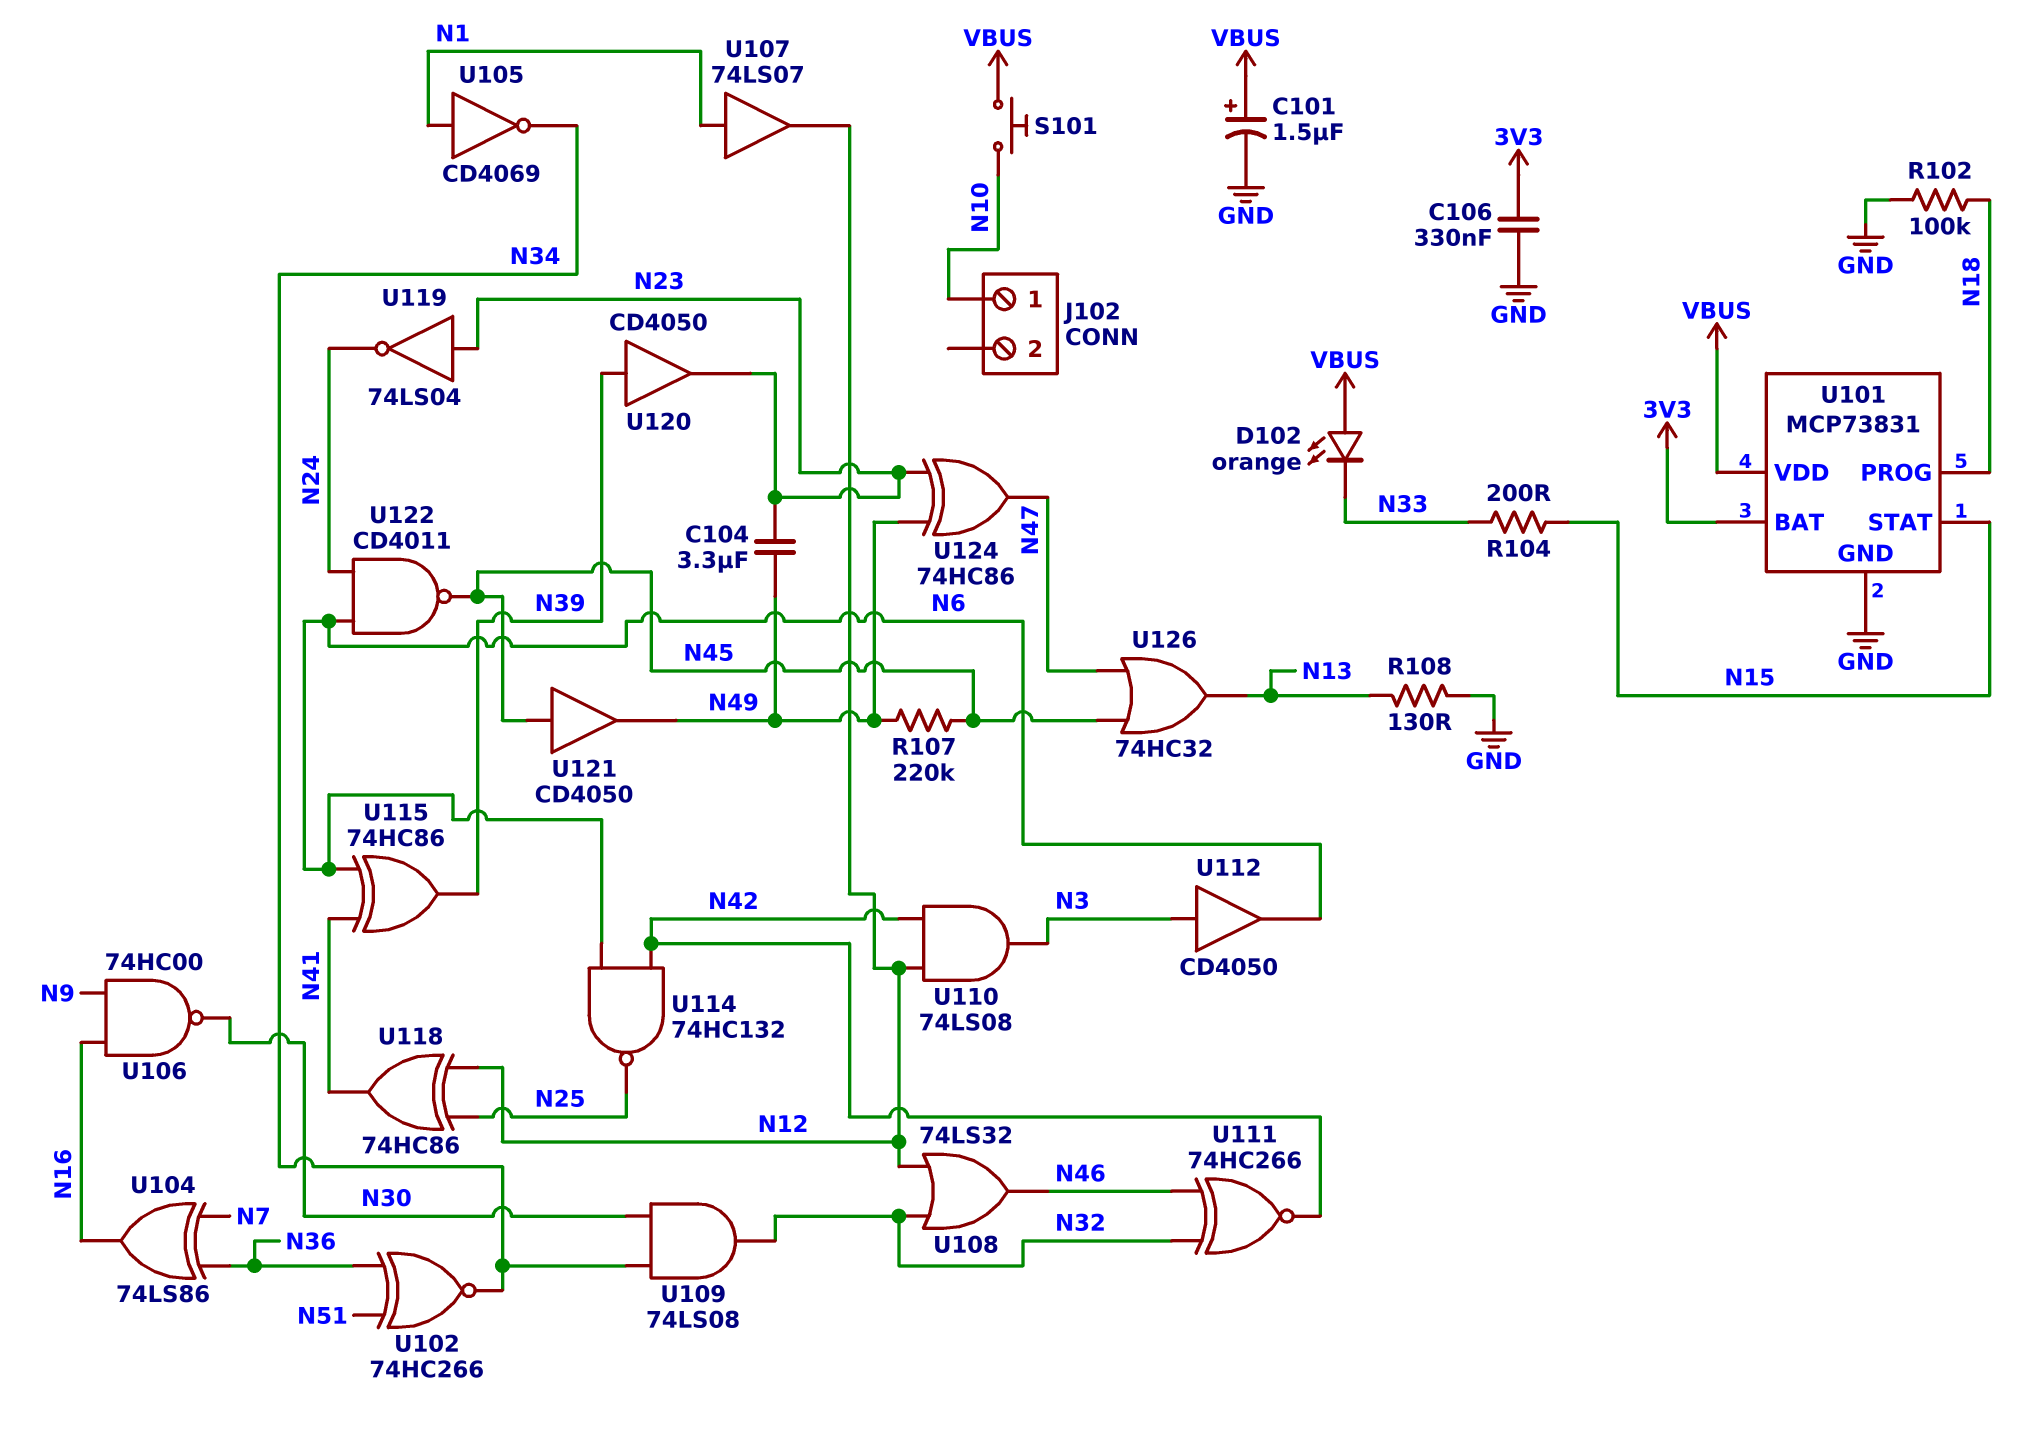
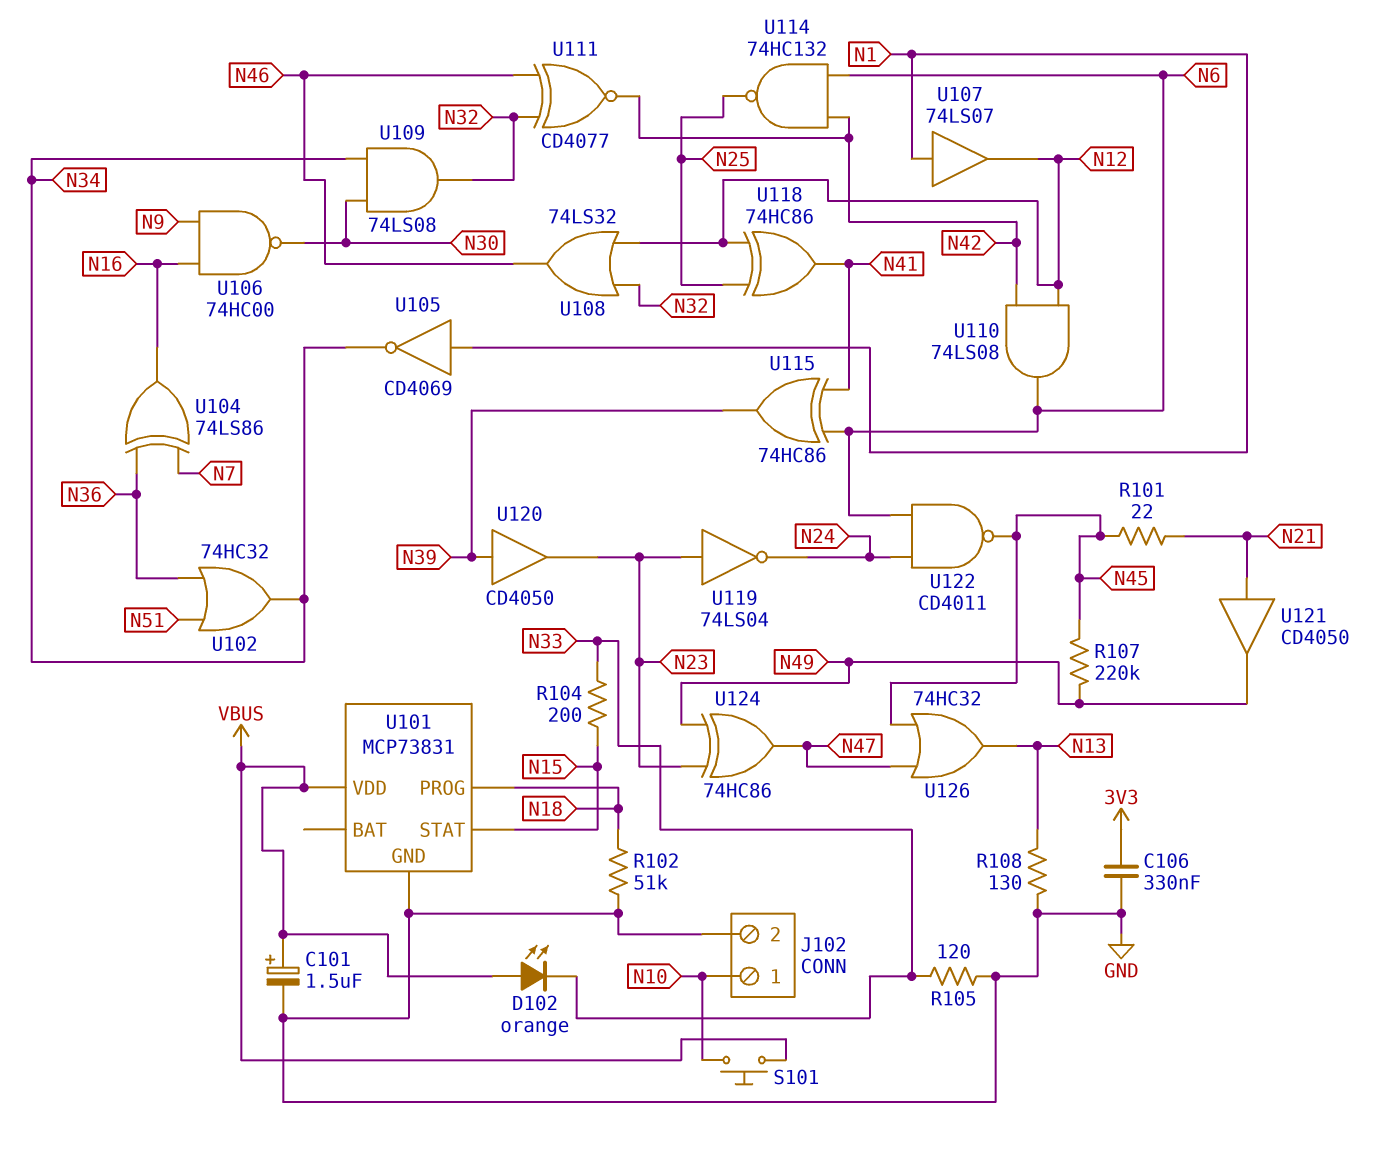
C104: 3.3uF (N23, N49) -> none
J102 pin 2: none -> GND
R101: none -> 22 (N21, N45)
R102: 100k (GND, N18) -> 51k (GND, N18)
R105: none -> 120 (GND, N33)
U101 pin BAT: 3V3 -> none
U102: XNOR 74HC266 (in N36, in N51, out N34) -> OR 74HC32 (in N36, in N51, out N34)
U110: AND 74LS08 (in N12, in N42, out N3) -> AND 74LS08 (in N12, in N42, out N6)
U111: XNOR 74HC266 (in N32, in N46, out N42) -> XNOR CD4077 (in N32, in N46, out N42)
U112: buffer CD4050 (in N3, out N6) -> none
U121: buffer CD4050 (in N45, out N49) -> buffer CD4050 (in N21, out N49)

